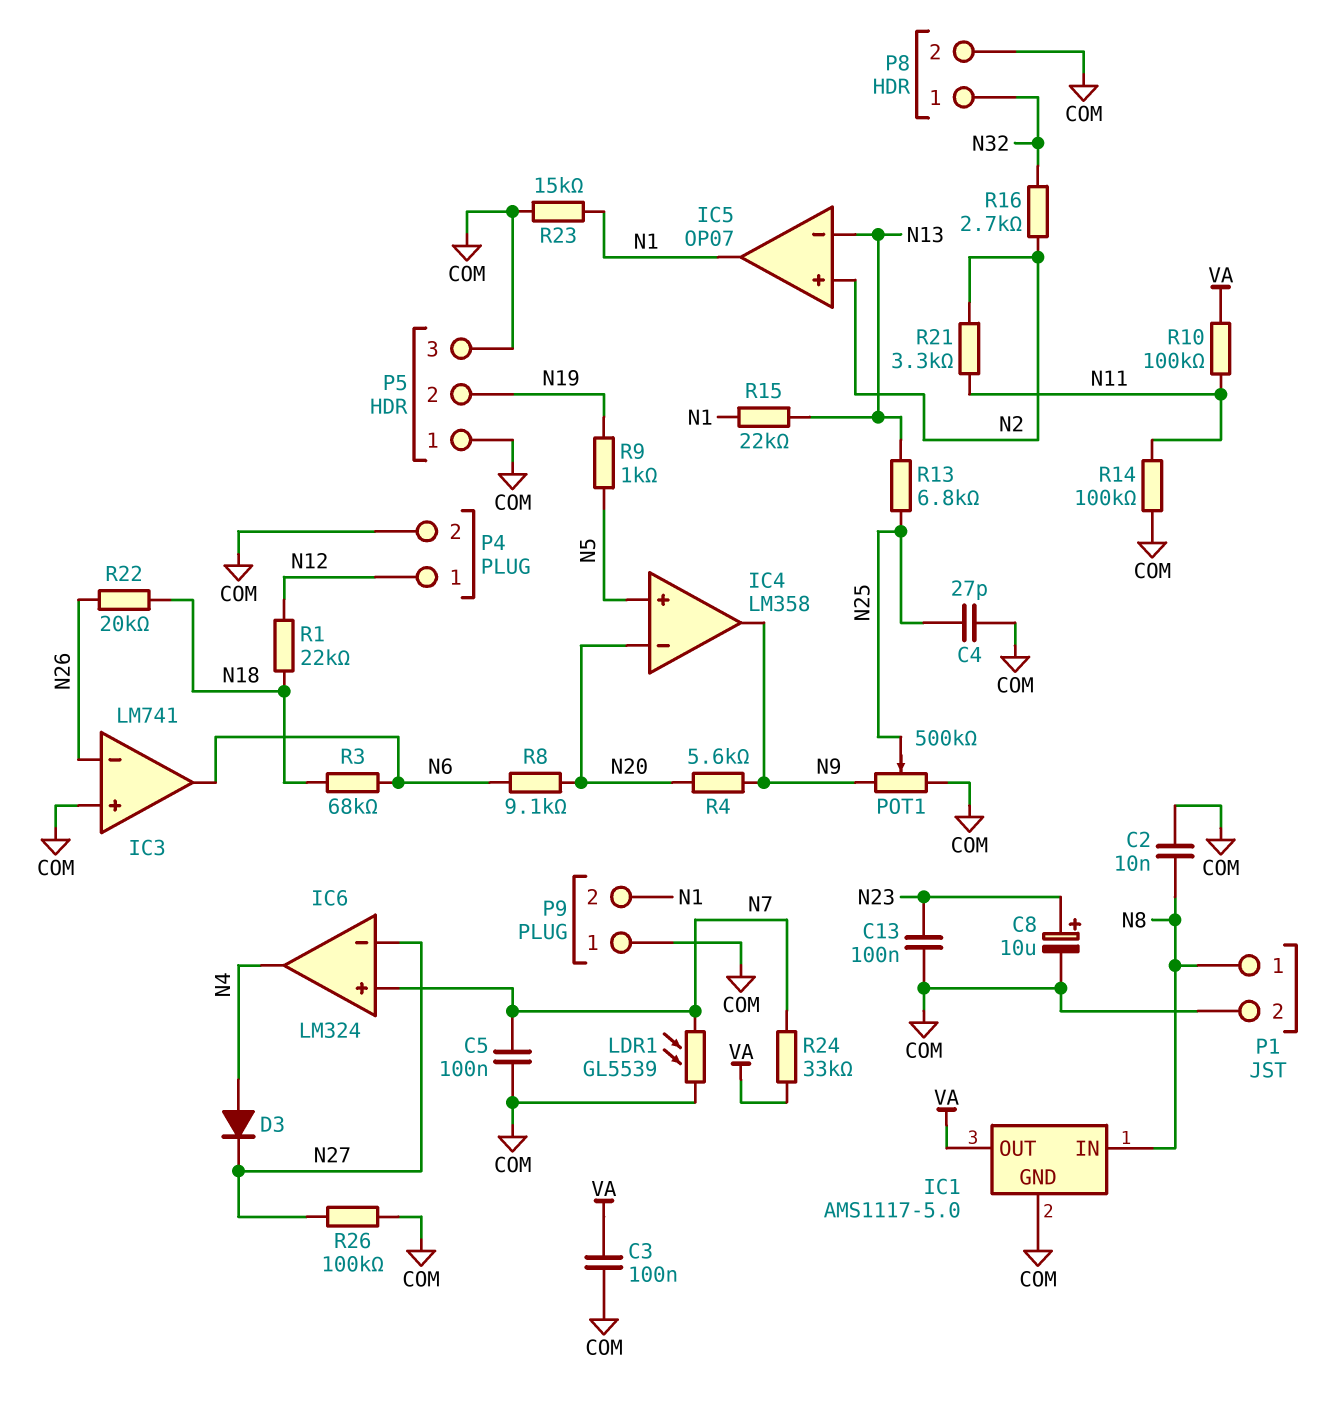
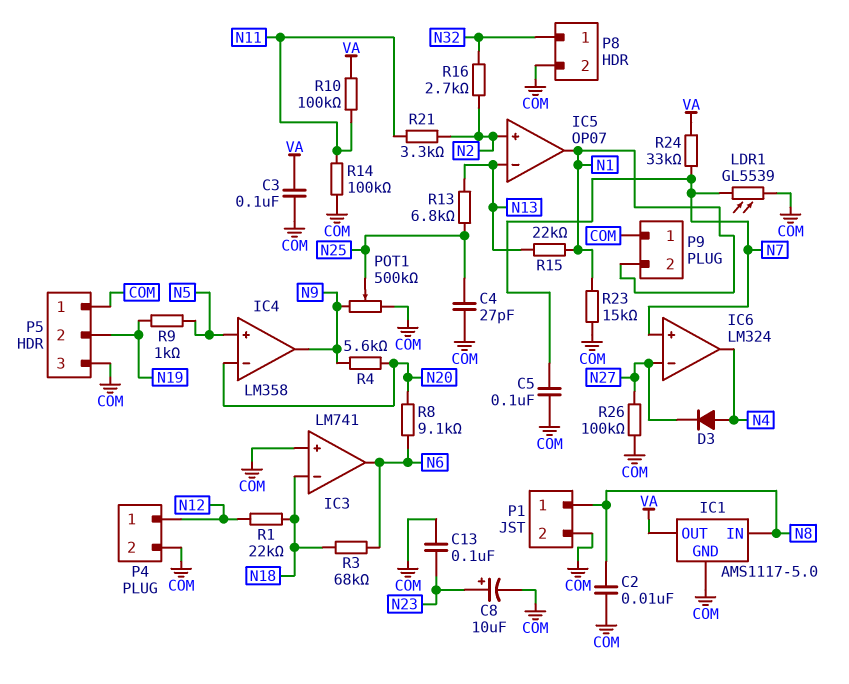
IC3 pin in-: N26 -> N18
R22: 20k (N18, N26) -> none

